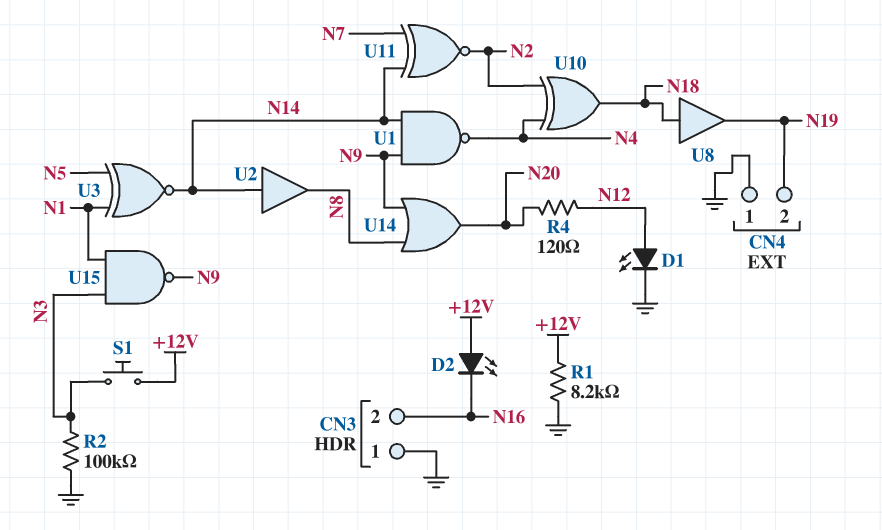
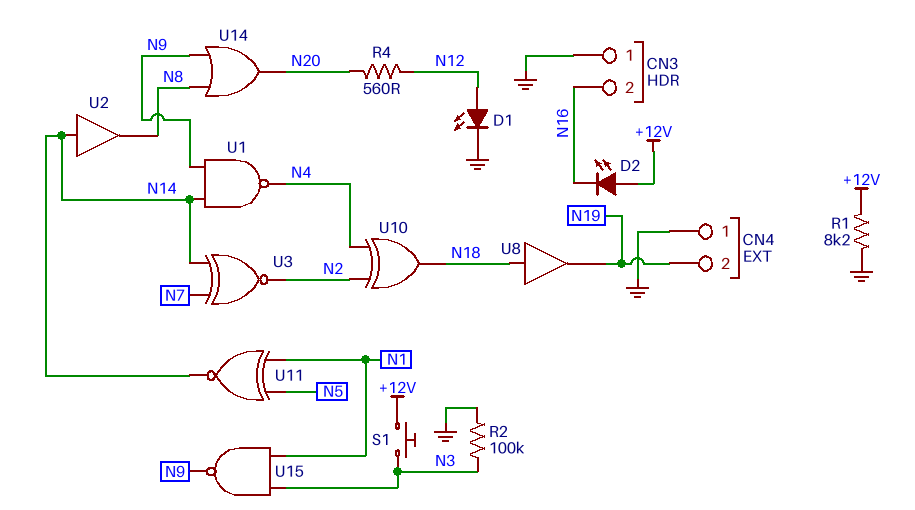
R4: 120 (N12, N20) -> 560 (N12, N20)
U3: XNOR (in N1, in N5, out N14) -> XNOR (in N7, in N14, out N2)
U11: XNOR (in N7, in N14, out N2) -> XNOR (in N1, in N5, out N14)

